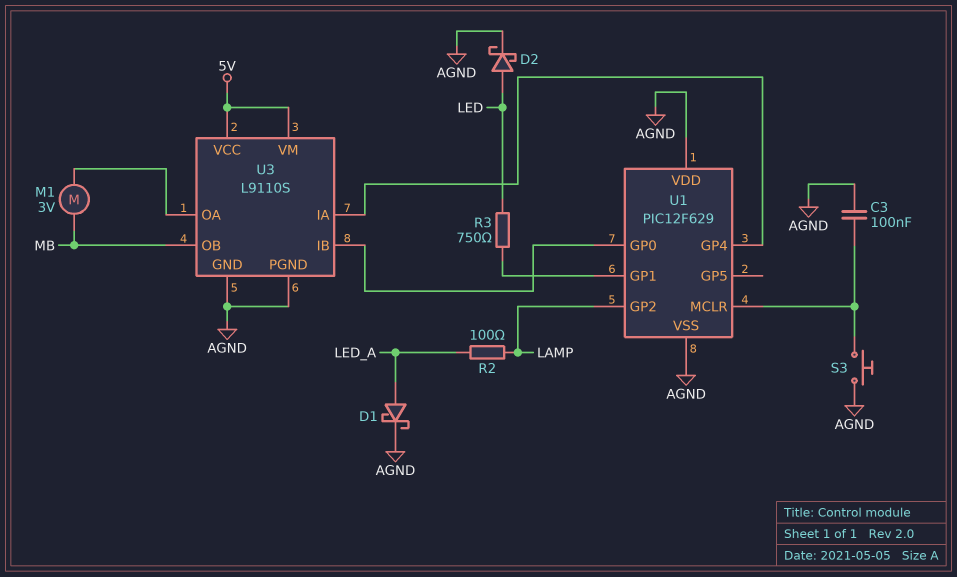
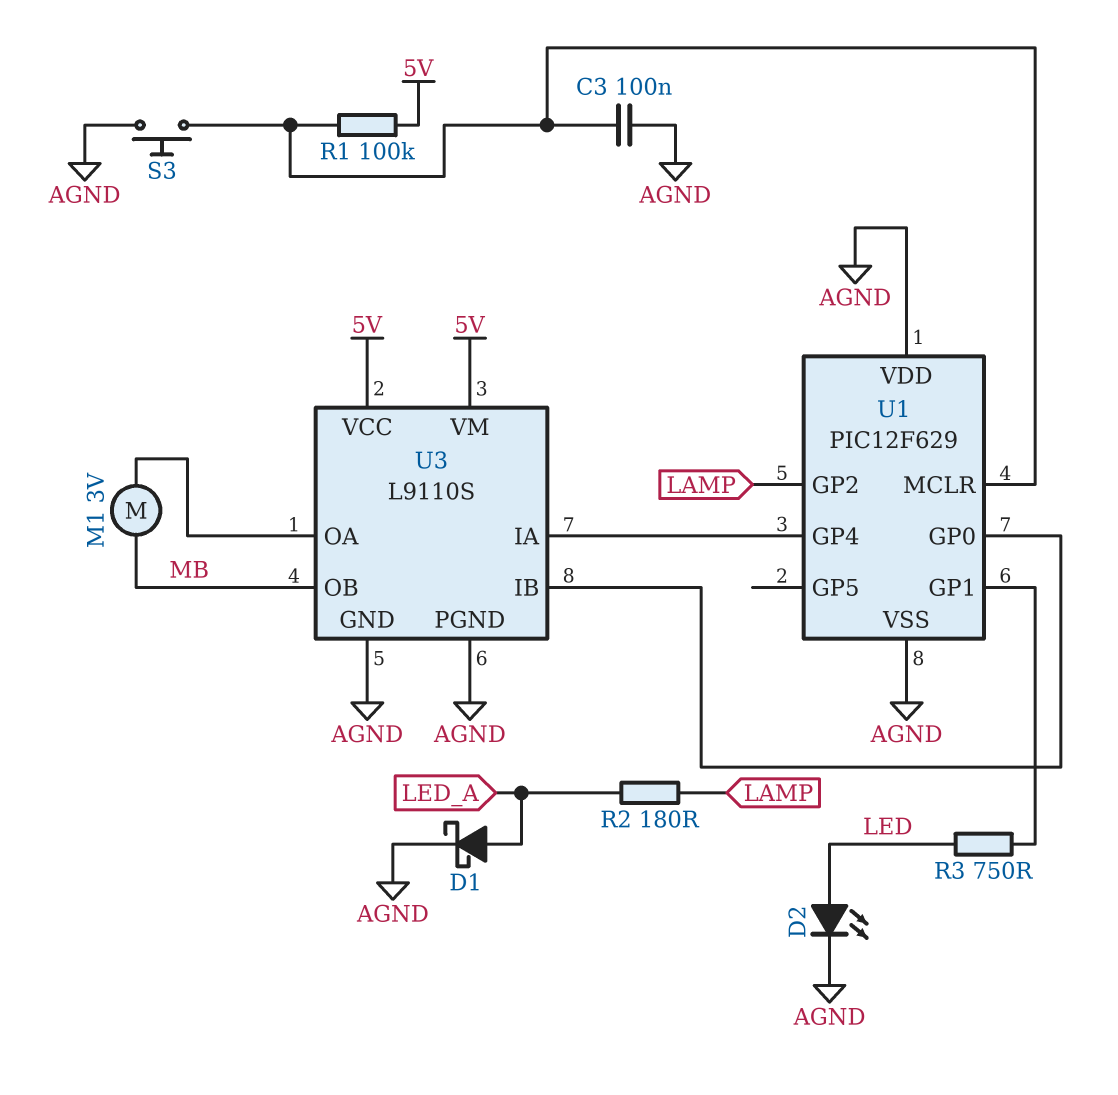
D2: schottky (A LED, K AGND) -> LED (A LED, K AGND)
R1: none -> 100k (5V, U1/MCLR)
R2: 100 (LAMP, LED_A) -> 180 (LAMP, LED_A)

